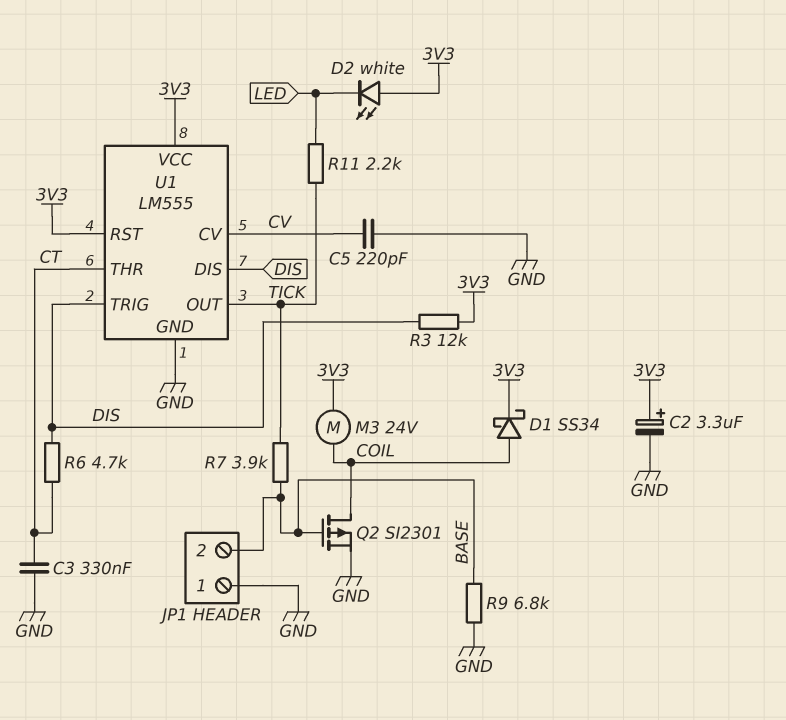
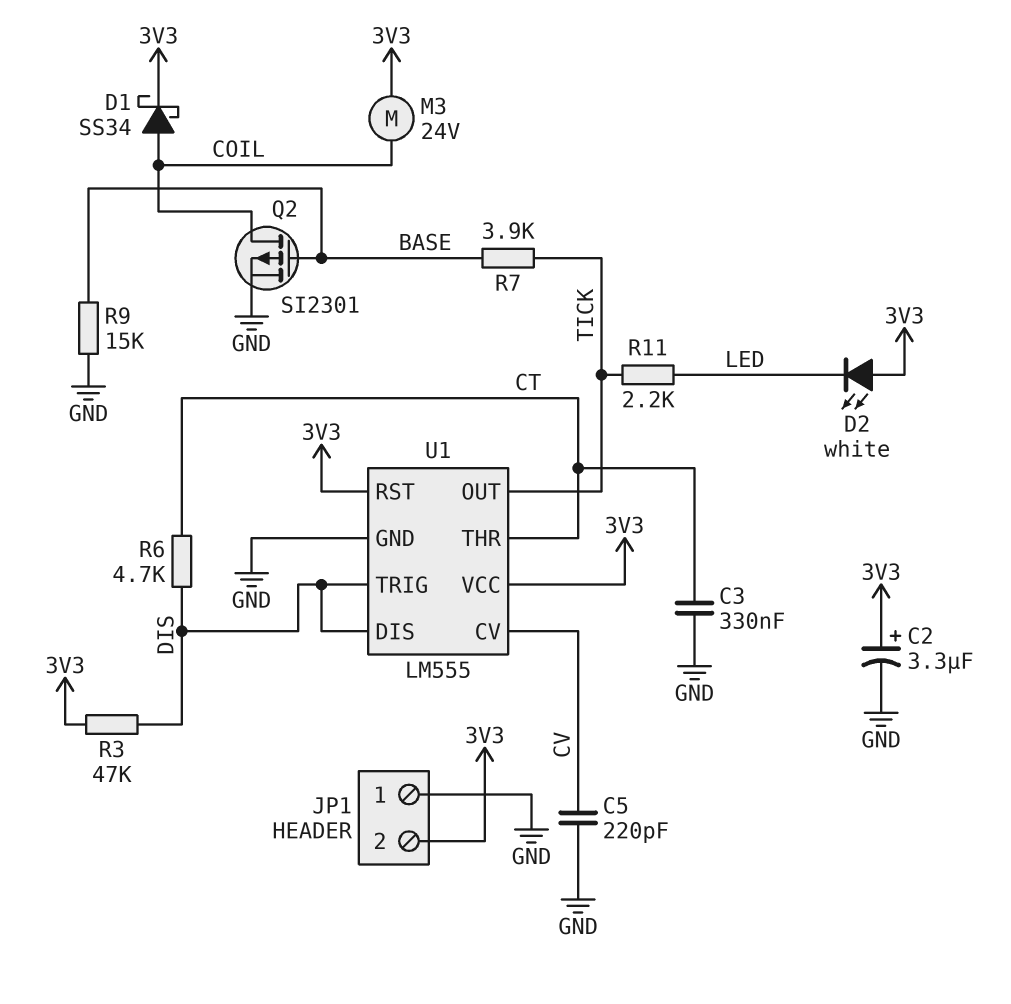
JP1 pin 2: BASE -> 3V3
R3: 12k (3V3, DIS) -> 47k (3V3, DIS)
R9: 6.8k (BASE, GND) -> 15k (BASE, GND)

